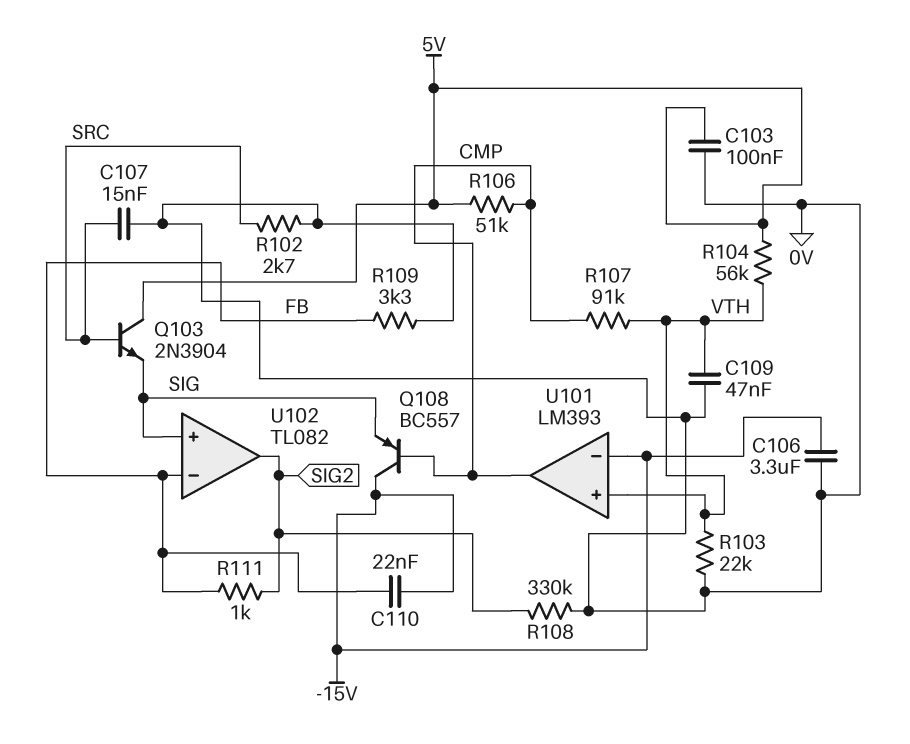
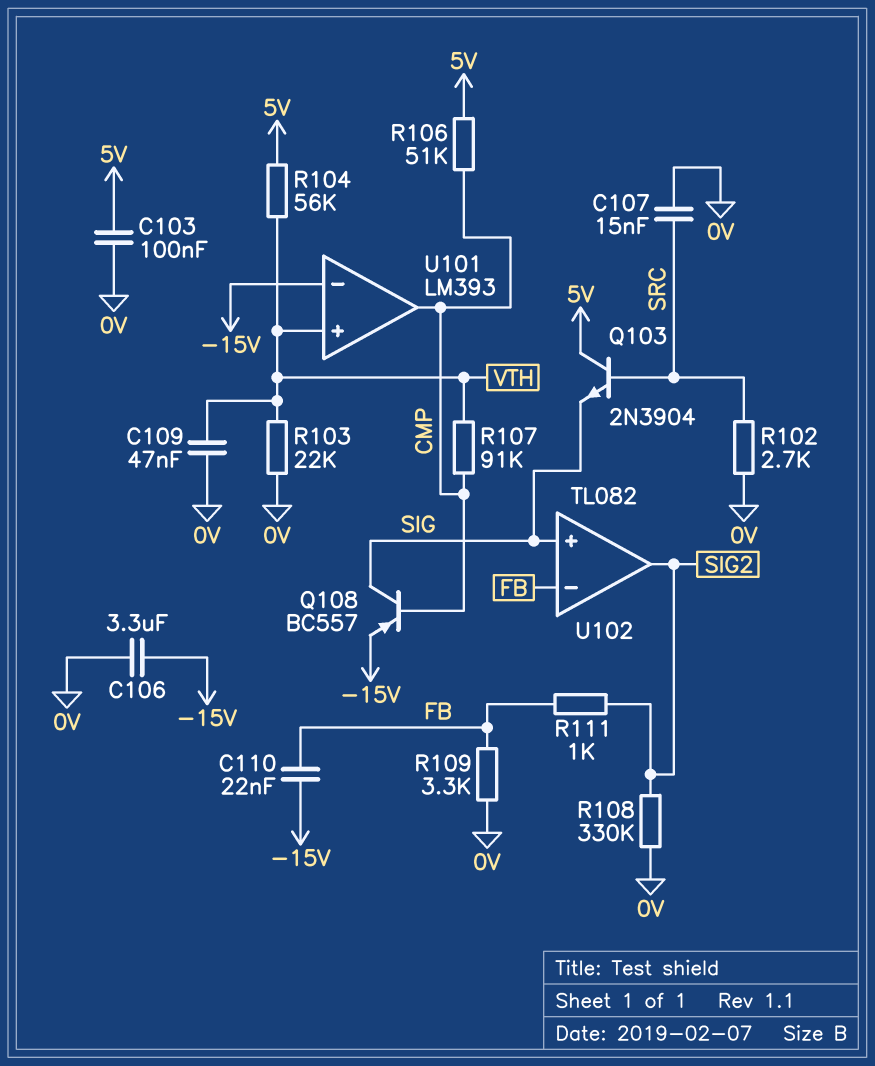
Q108: PNP BC557 (B CMP, C -15V, E SIG) -> PNP BC557 (B CMP, C SIG, E -15V)

